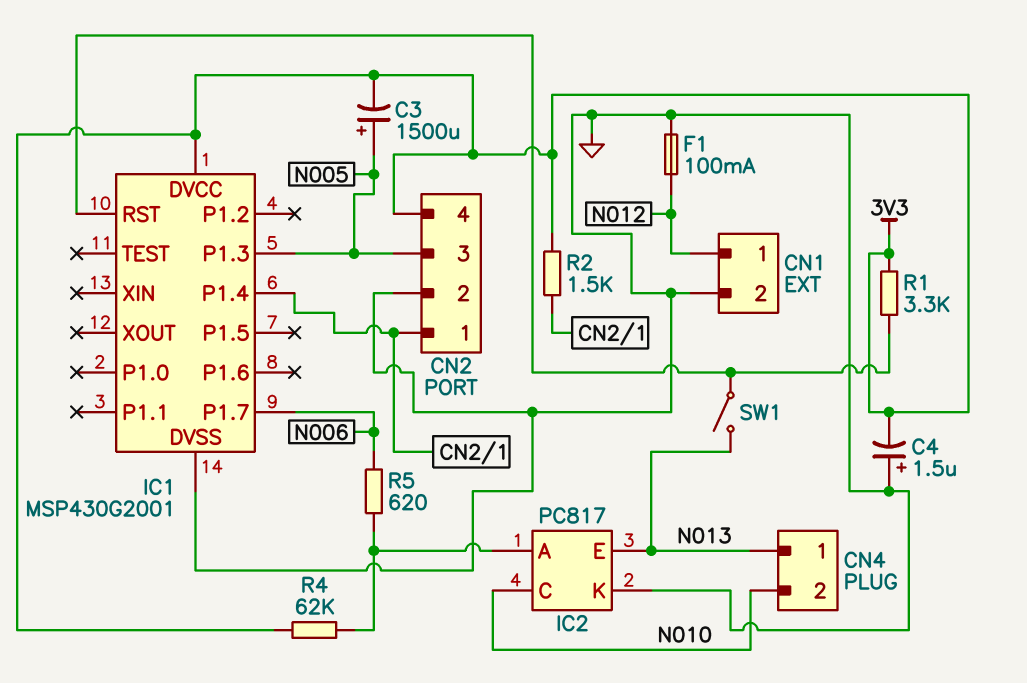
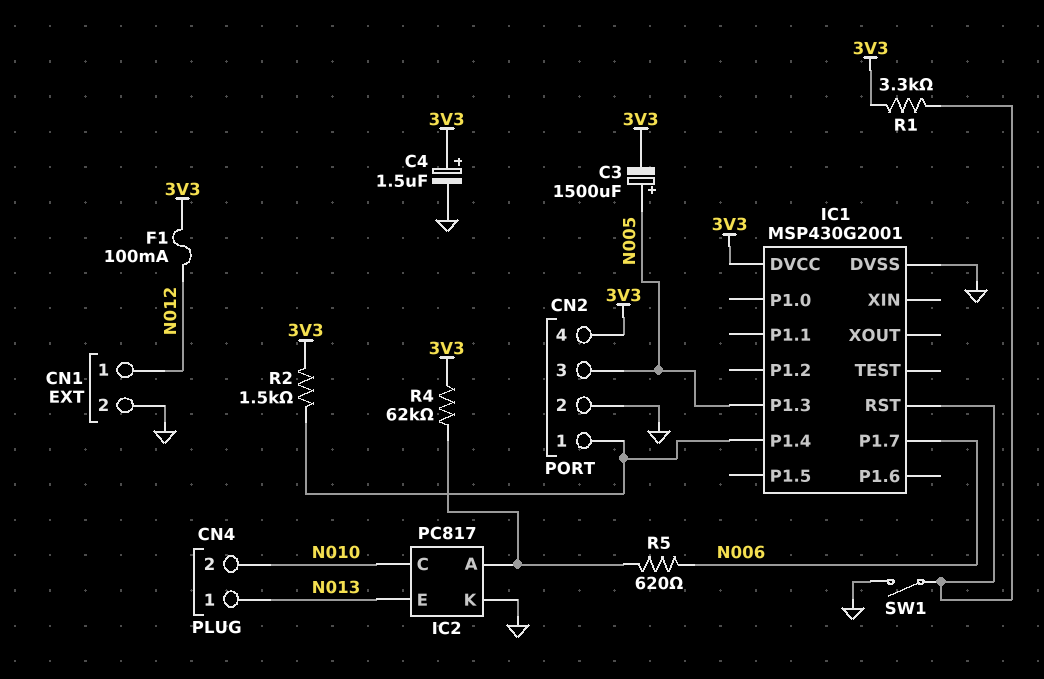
C4: 1.5uF (plus GND, minus 3V3) -> 1.5uF (plus 3V3, minus GND)
F1: 100mA (GND, N012) -> 100mA (3V3, N012)
SW1: switch (IC1/RST, N013) -> switch (GND, IC1/RST)

